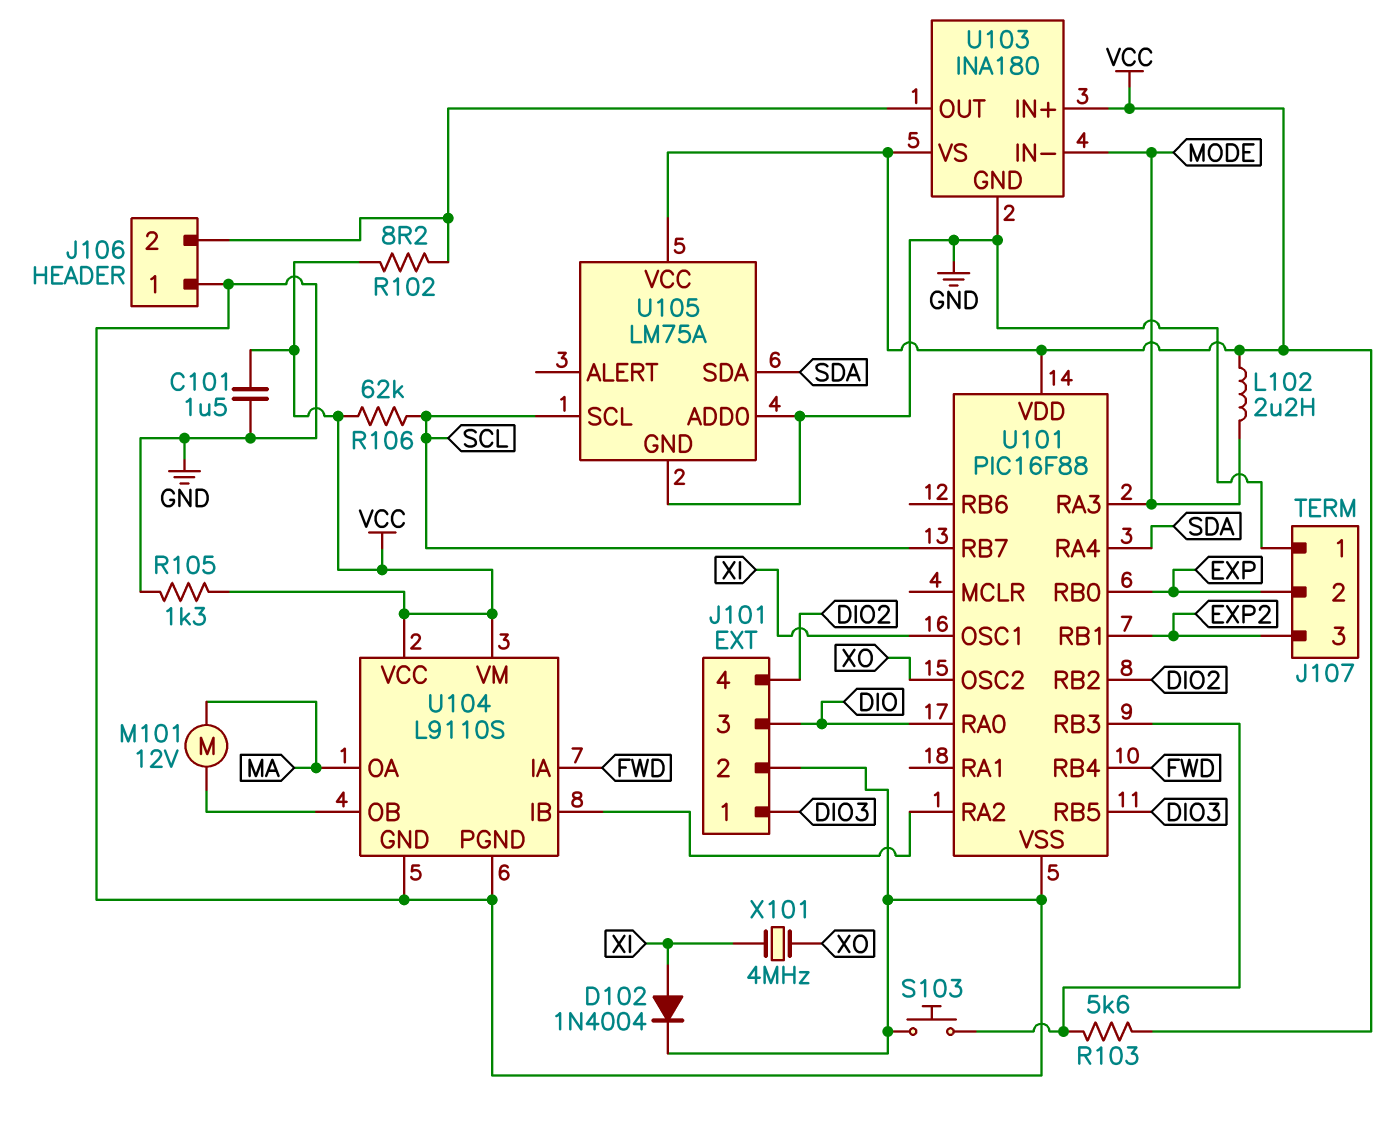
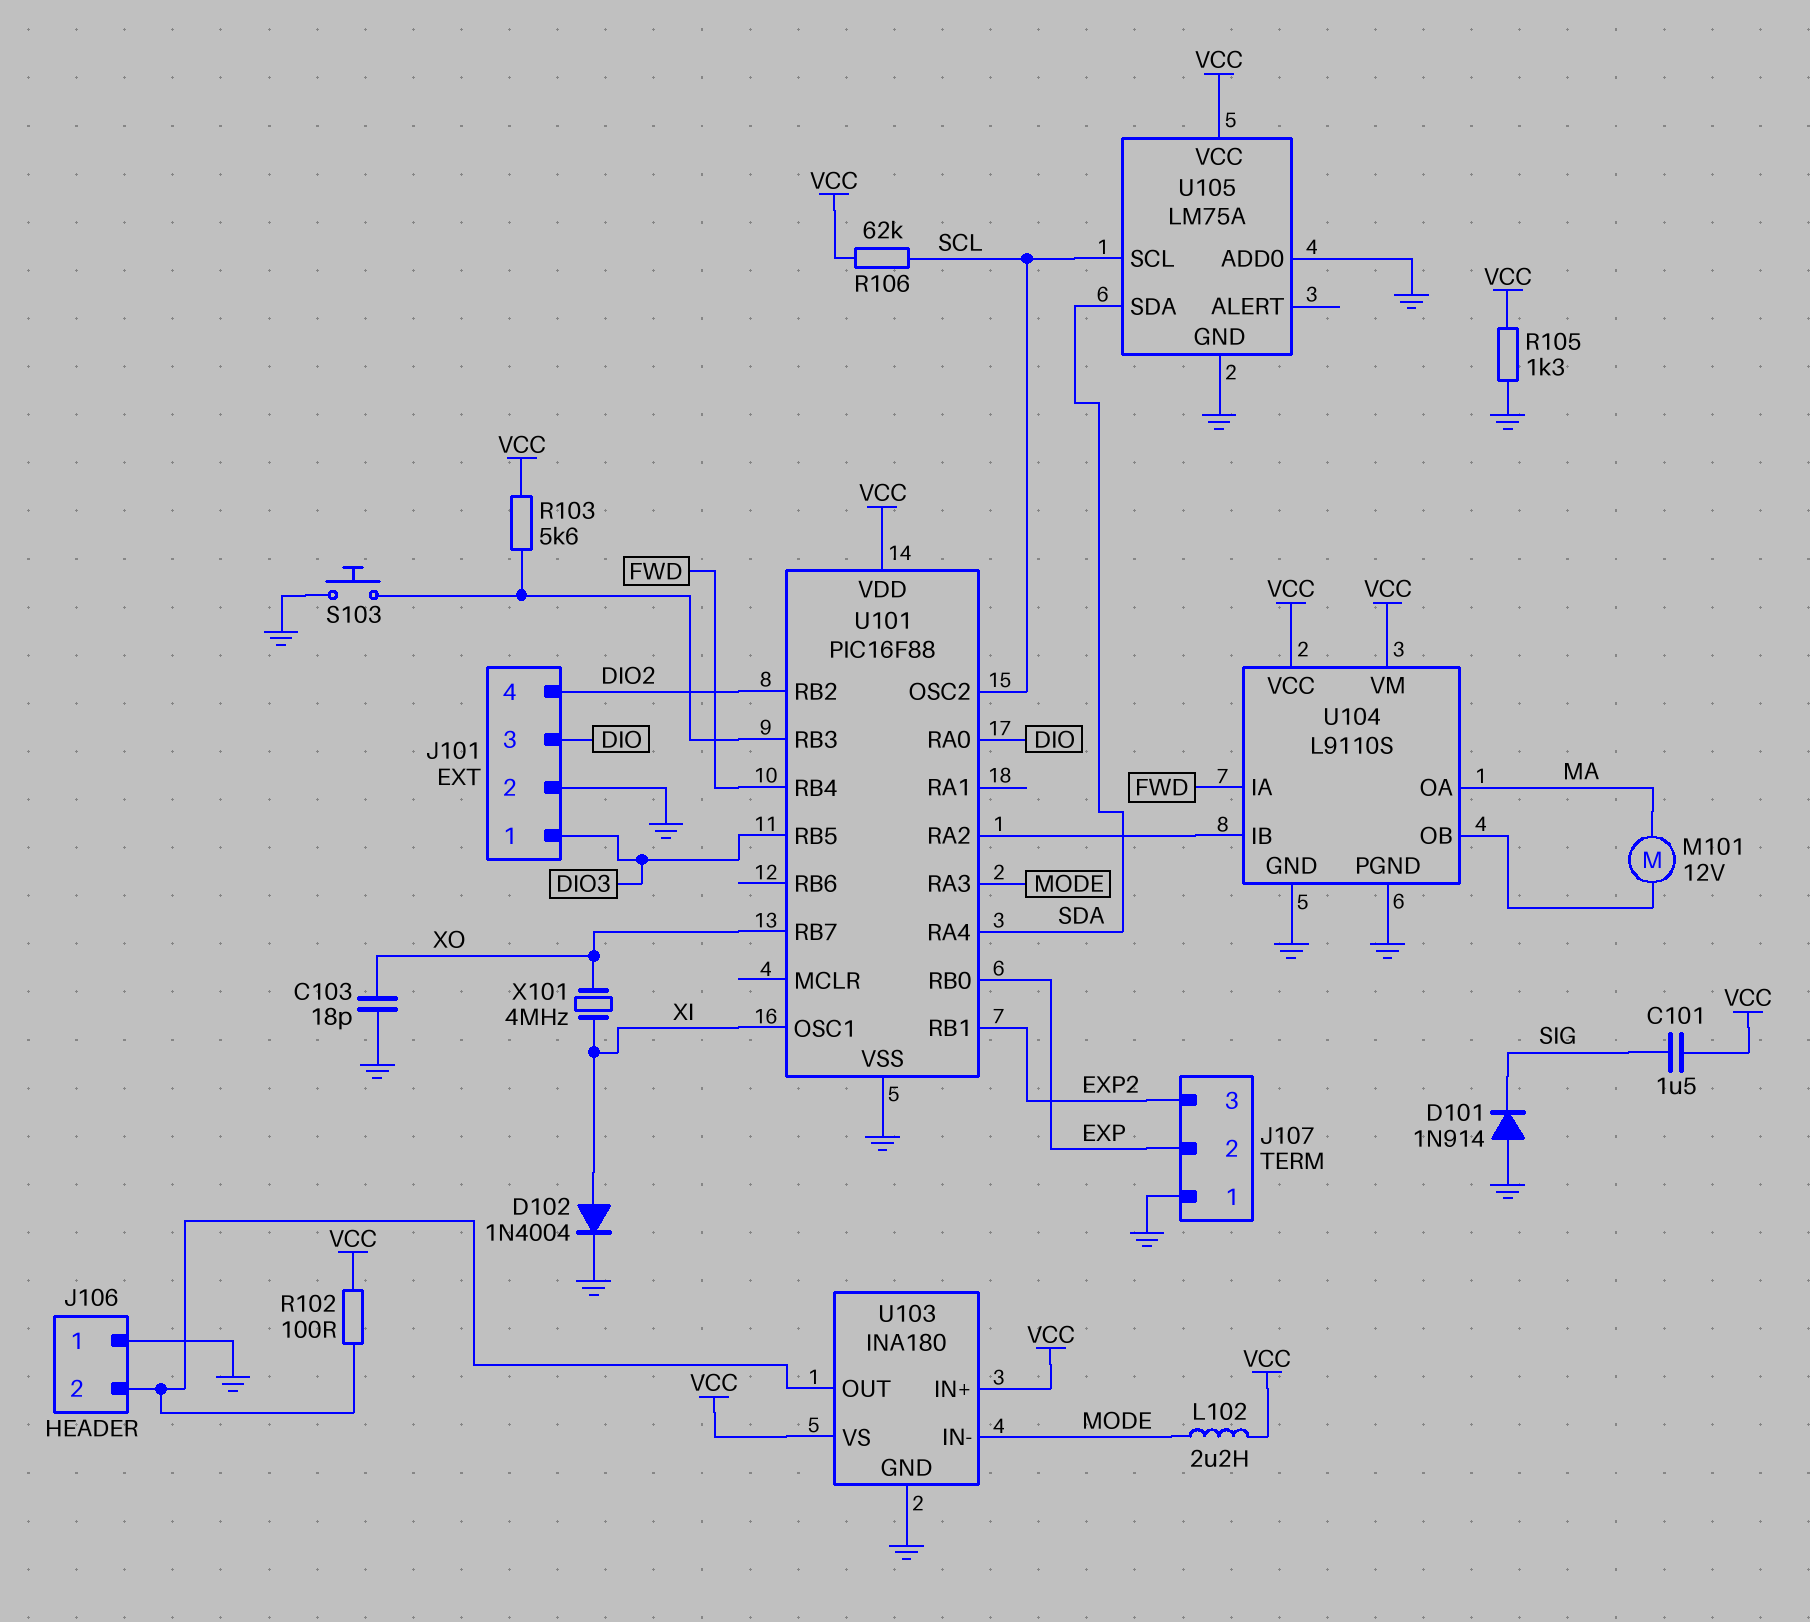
C101: 1.5uF (GND, VCC) -> 1.5uF (SIG, VCC)
C103: none -> 18pF (GND, XO)
D101: none -> diode 1N914 (A GND, K SIG)
R102: 8.2 (J106/2, VCC) -> 100 (J106/2, VCC)
U101 pin OSC2: XO -> SCL
U101 pin RB7: SCL -> XO

